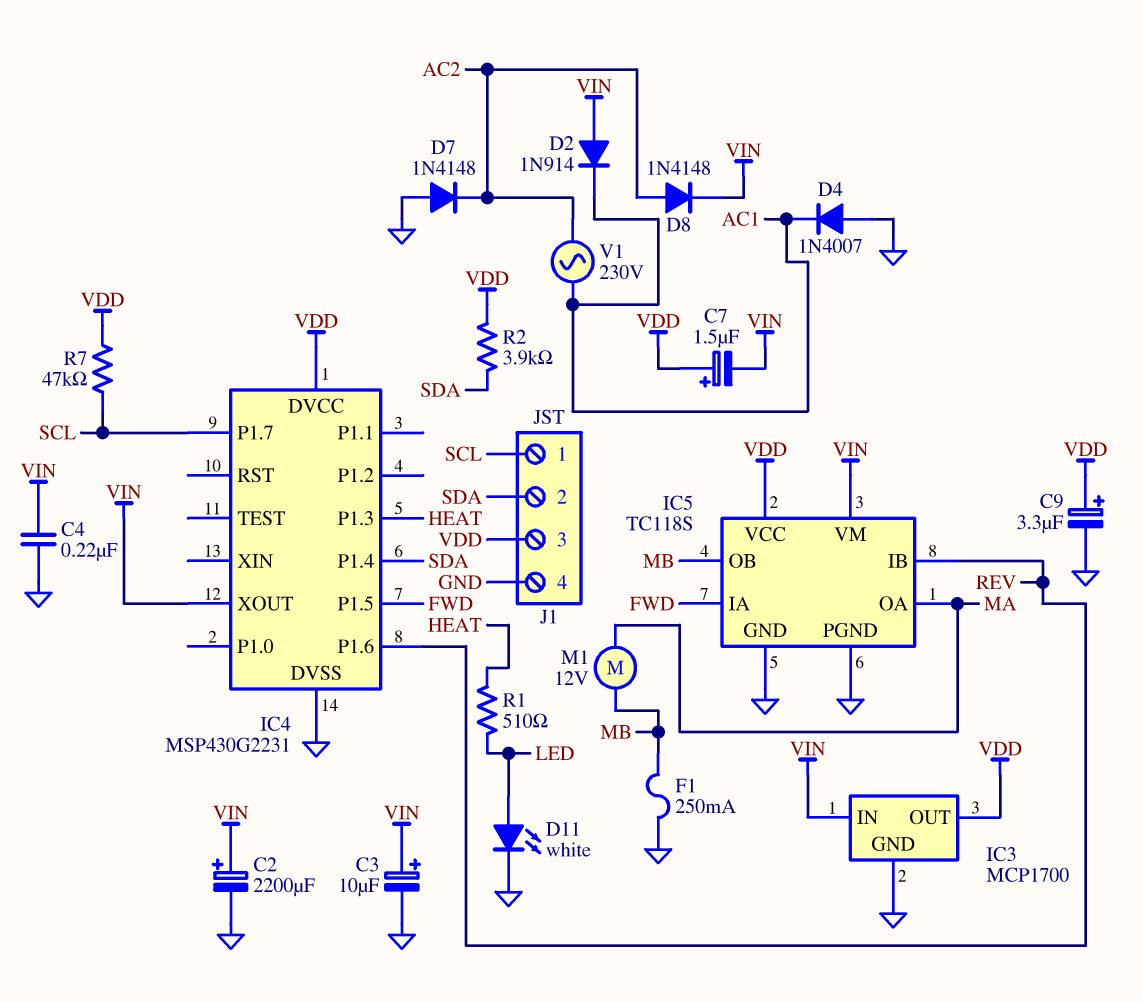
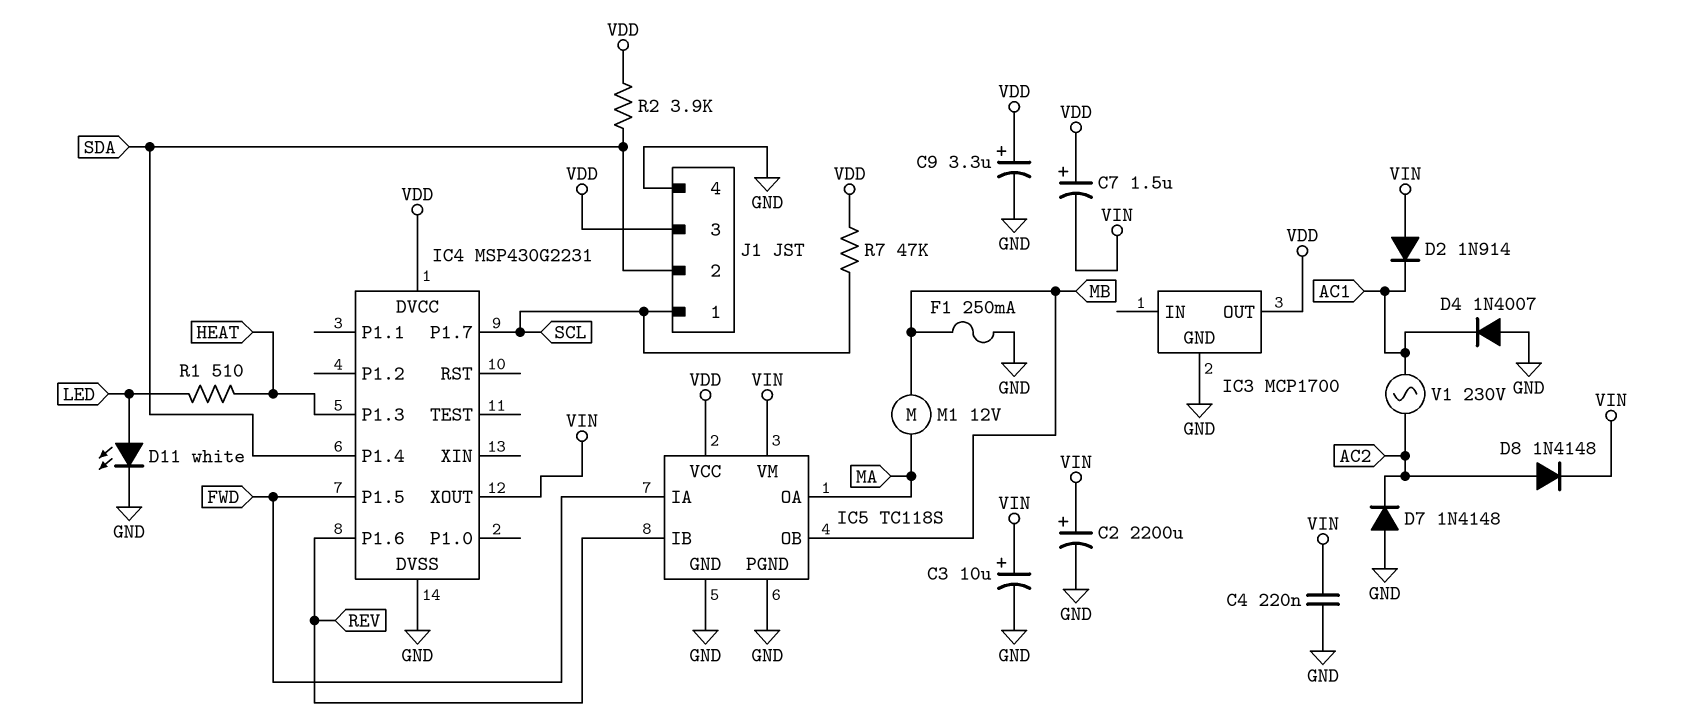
IC3 pin IN: VIN -> none

